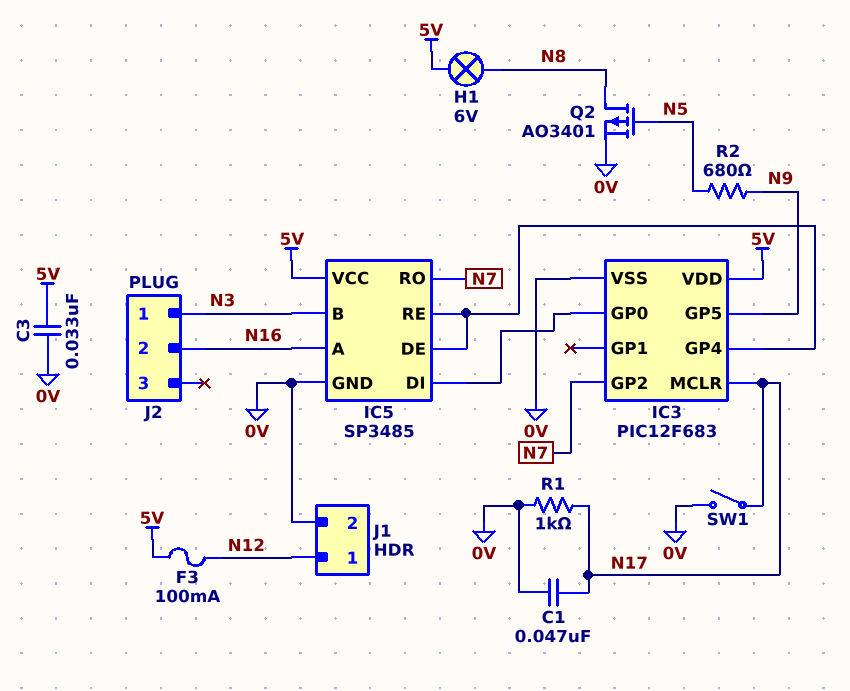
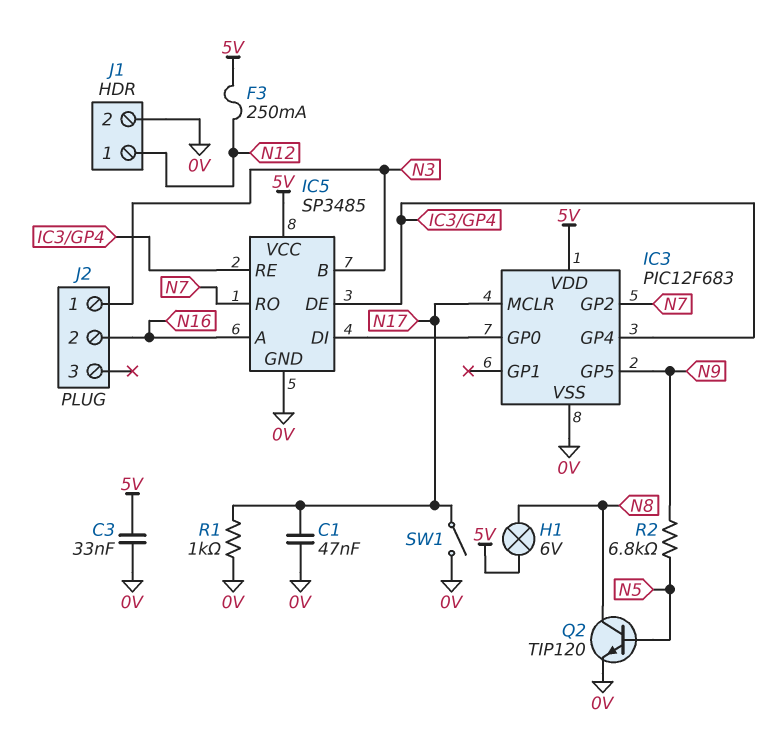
F3: 100mA (5V, N12) -> 250mA (5V, N12)
Q2: PMOS AO3401 (G N5, D N8, S 0V) -> NPN TIP120 (B N5, C N8, E 0V)
R2: 680 (N5, N9) -> 6.8k (N5, N9)

